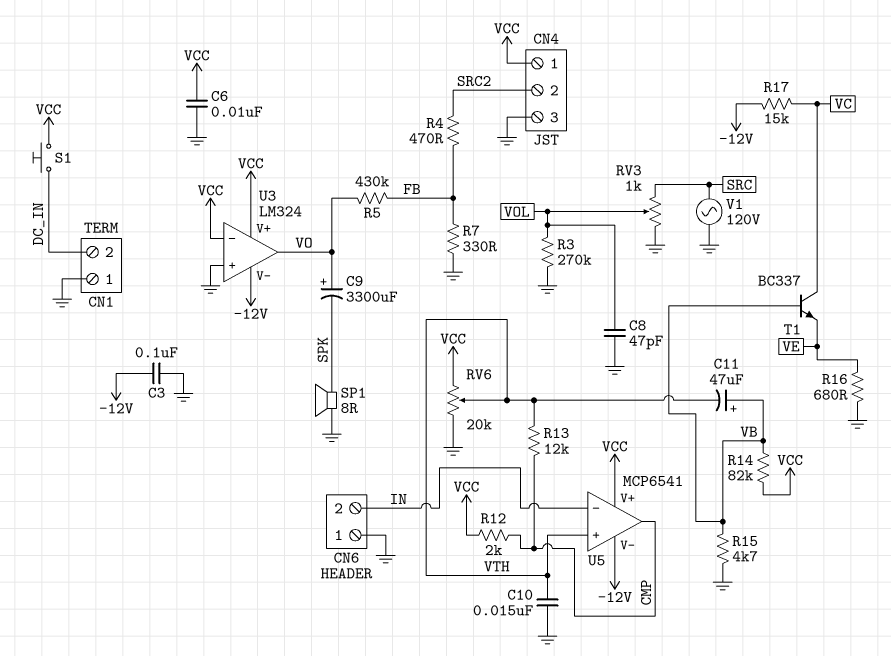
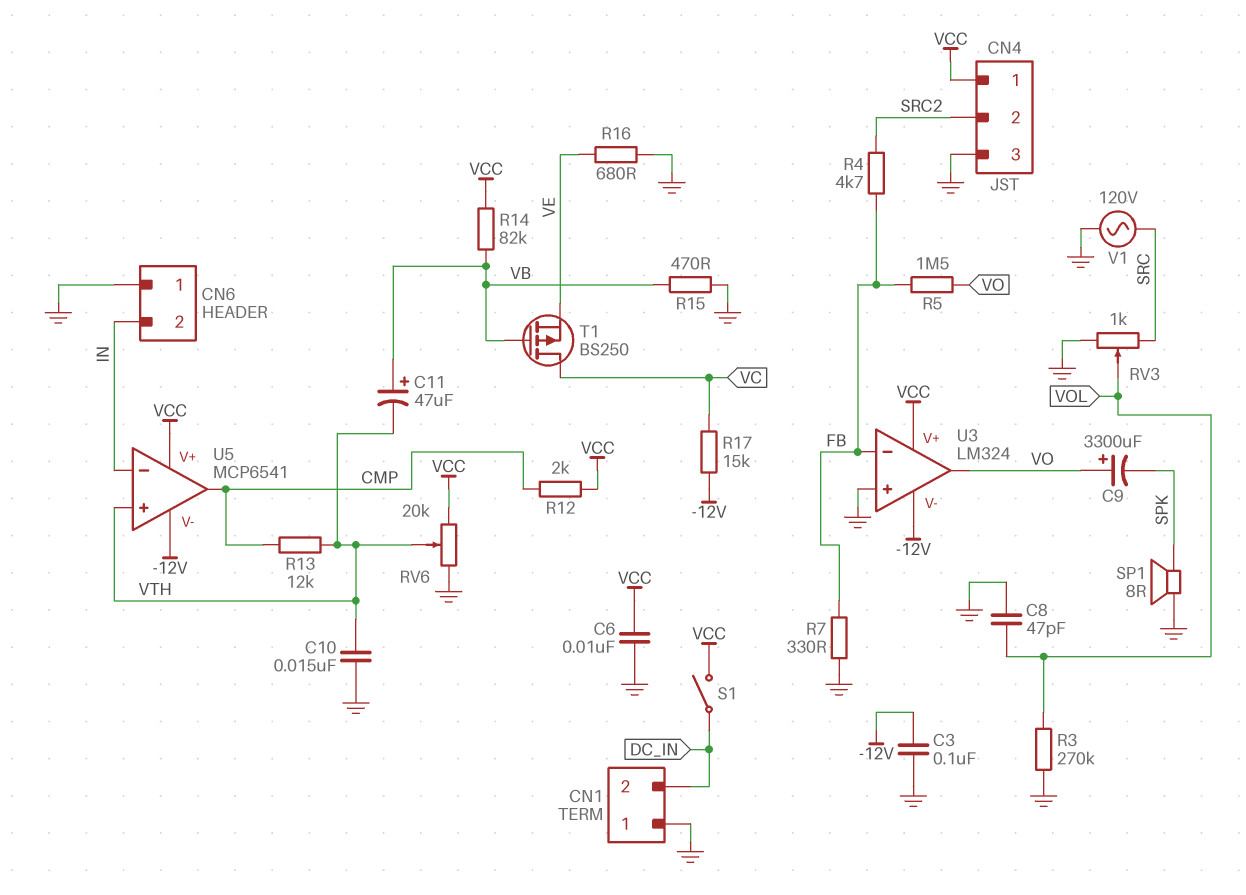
R4: 470 (FB, SRC2) -> 4.7k (FB, SRC2)
R5: 430k (FB, VO) -> 1.5M (FB, VO)
R15: 4.7k (GND, VB) -> 470 (GND, VB)
S1: button (DC_IN, VCC) -> switch (DC_IN, VCC)
T1: NPN BC337 (B VB, C VC, E VE) -> PMOS BS250 (G VB, D VC, S VE)
U3 pin in-: VCC -> FB

